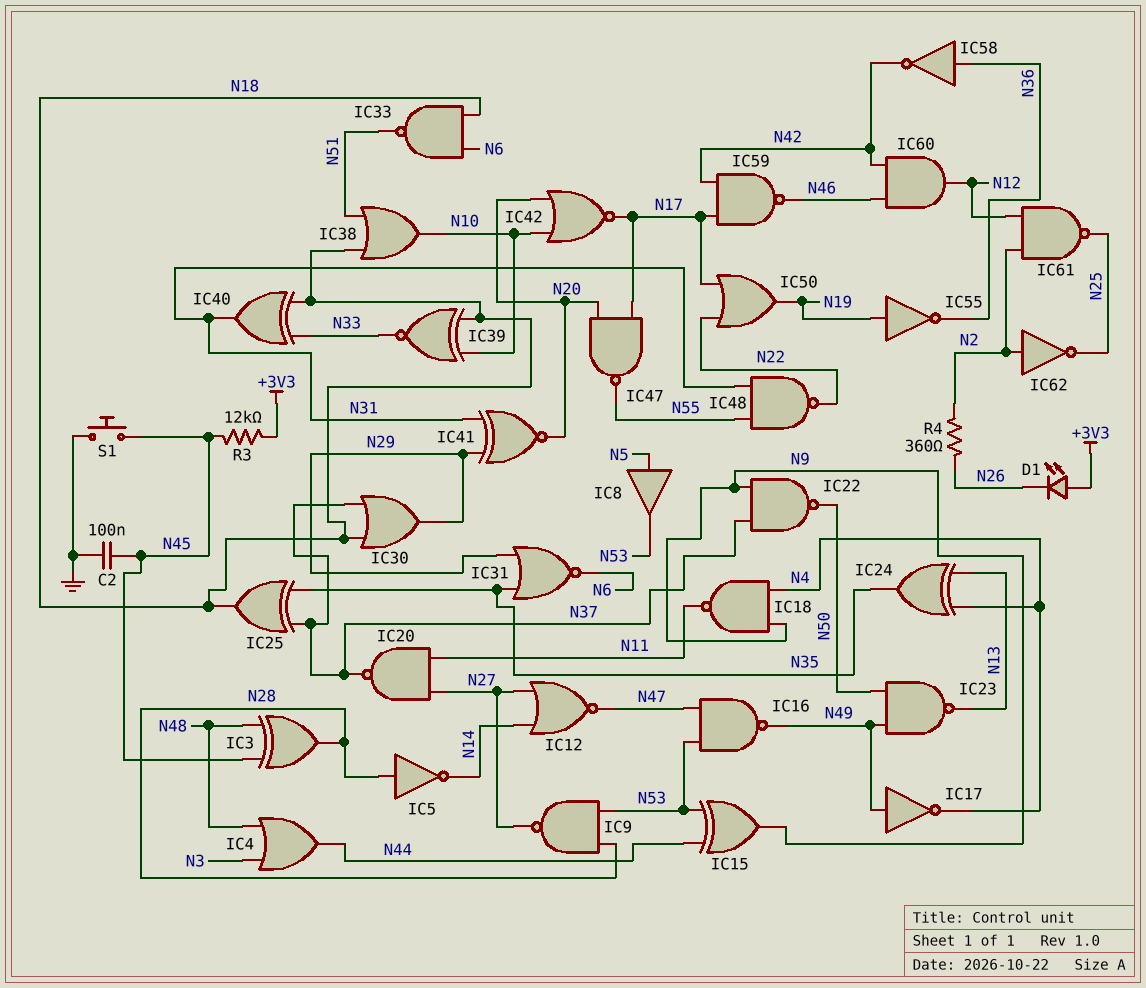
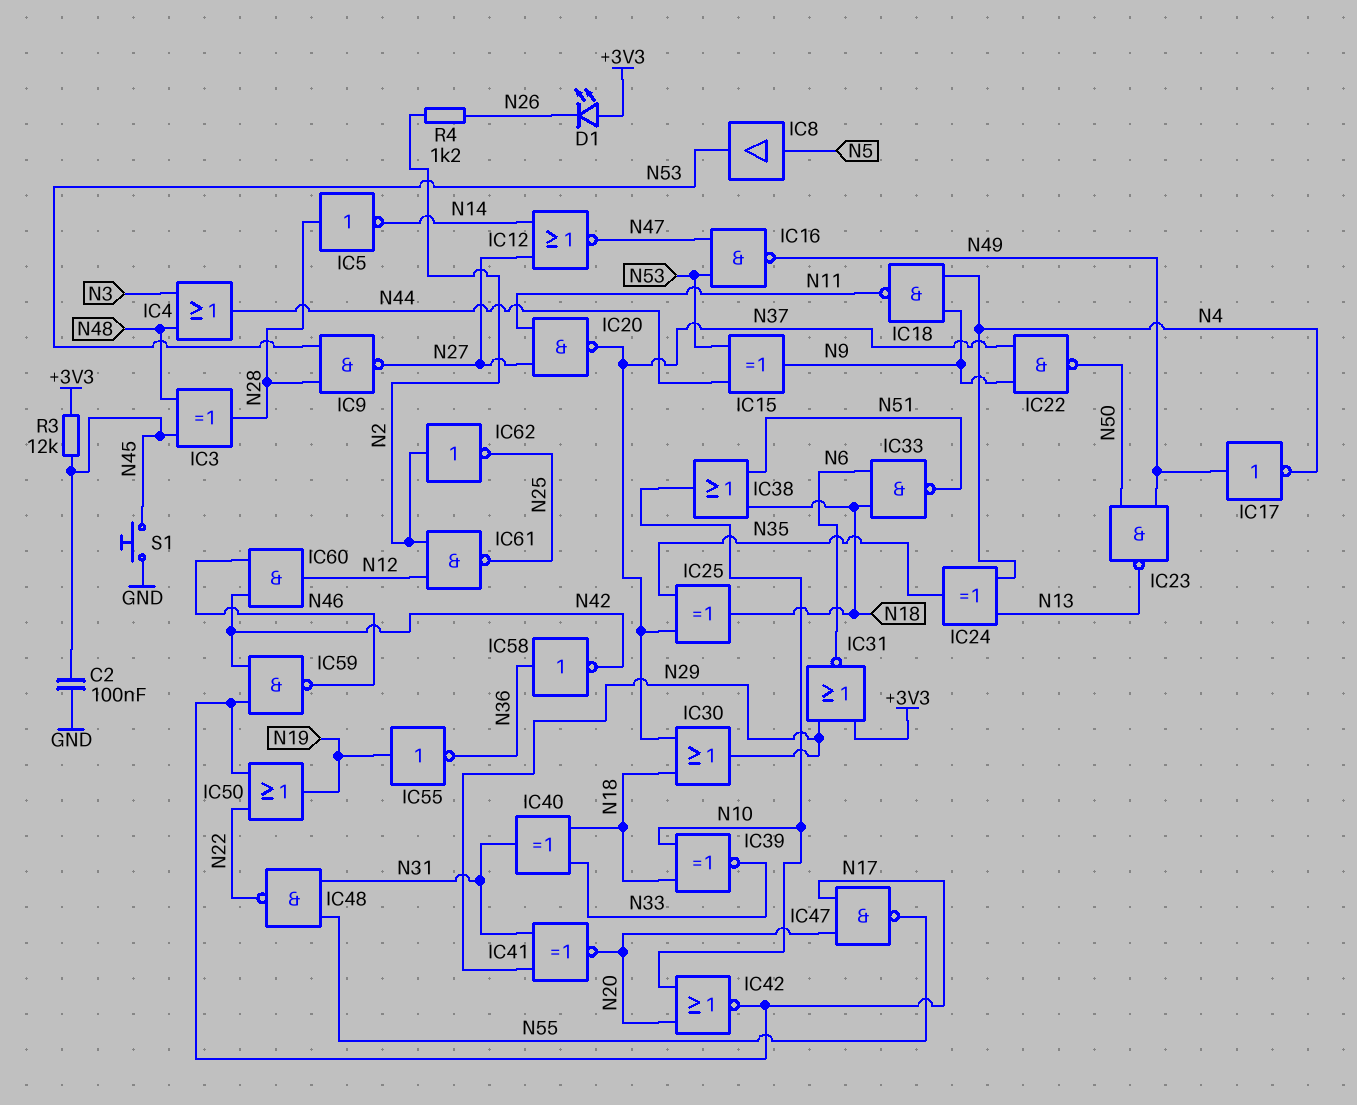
IC31: NOR (in N29, in N35, out N6) -> NOR (in +3V3, in N29, out N6)
R4: 360 (N2, N26) -> 1.2k (N2, N26)

